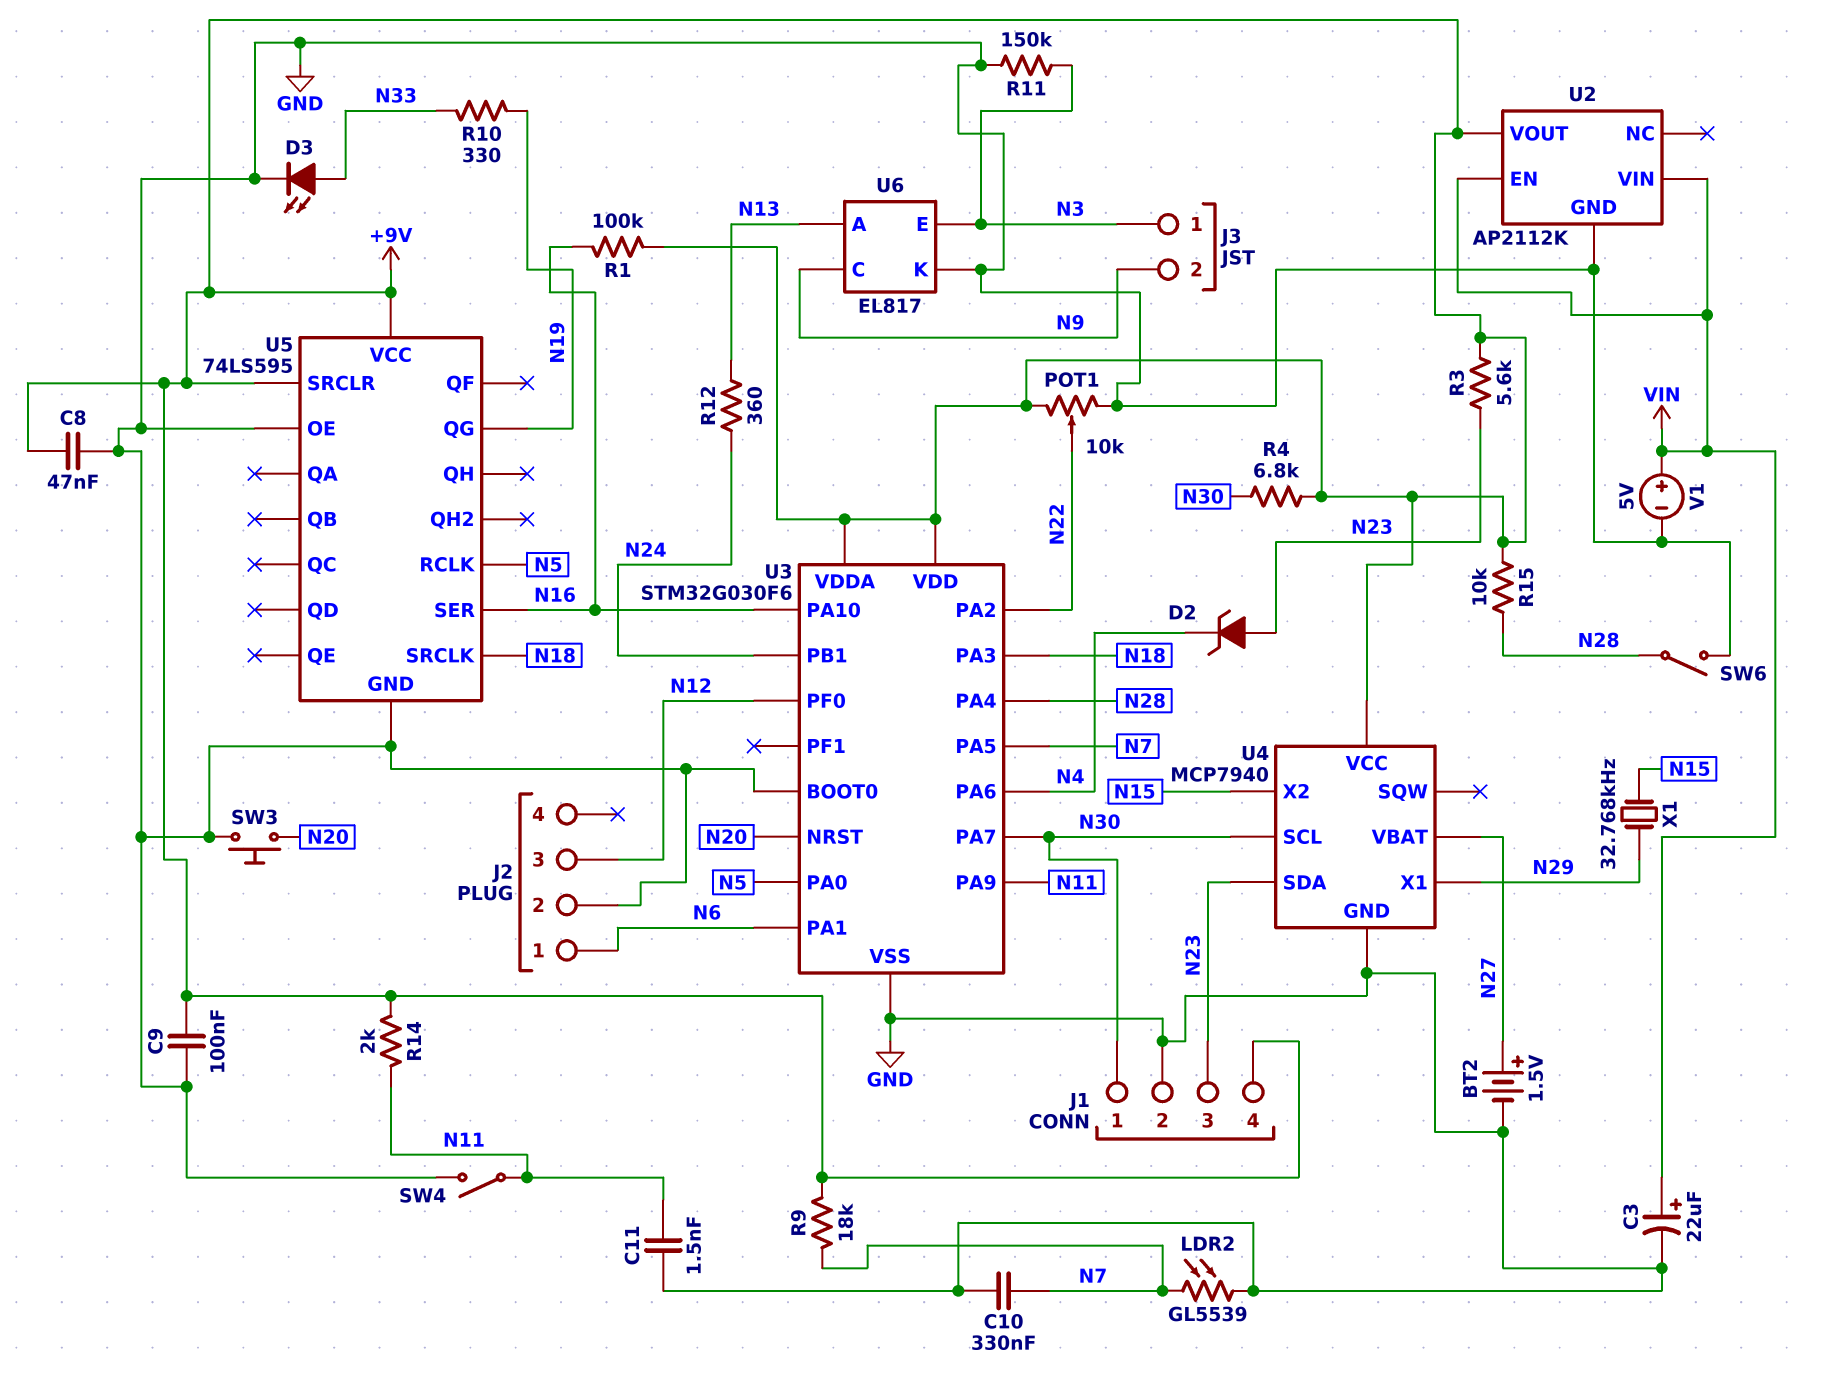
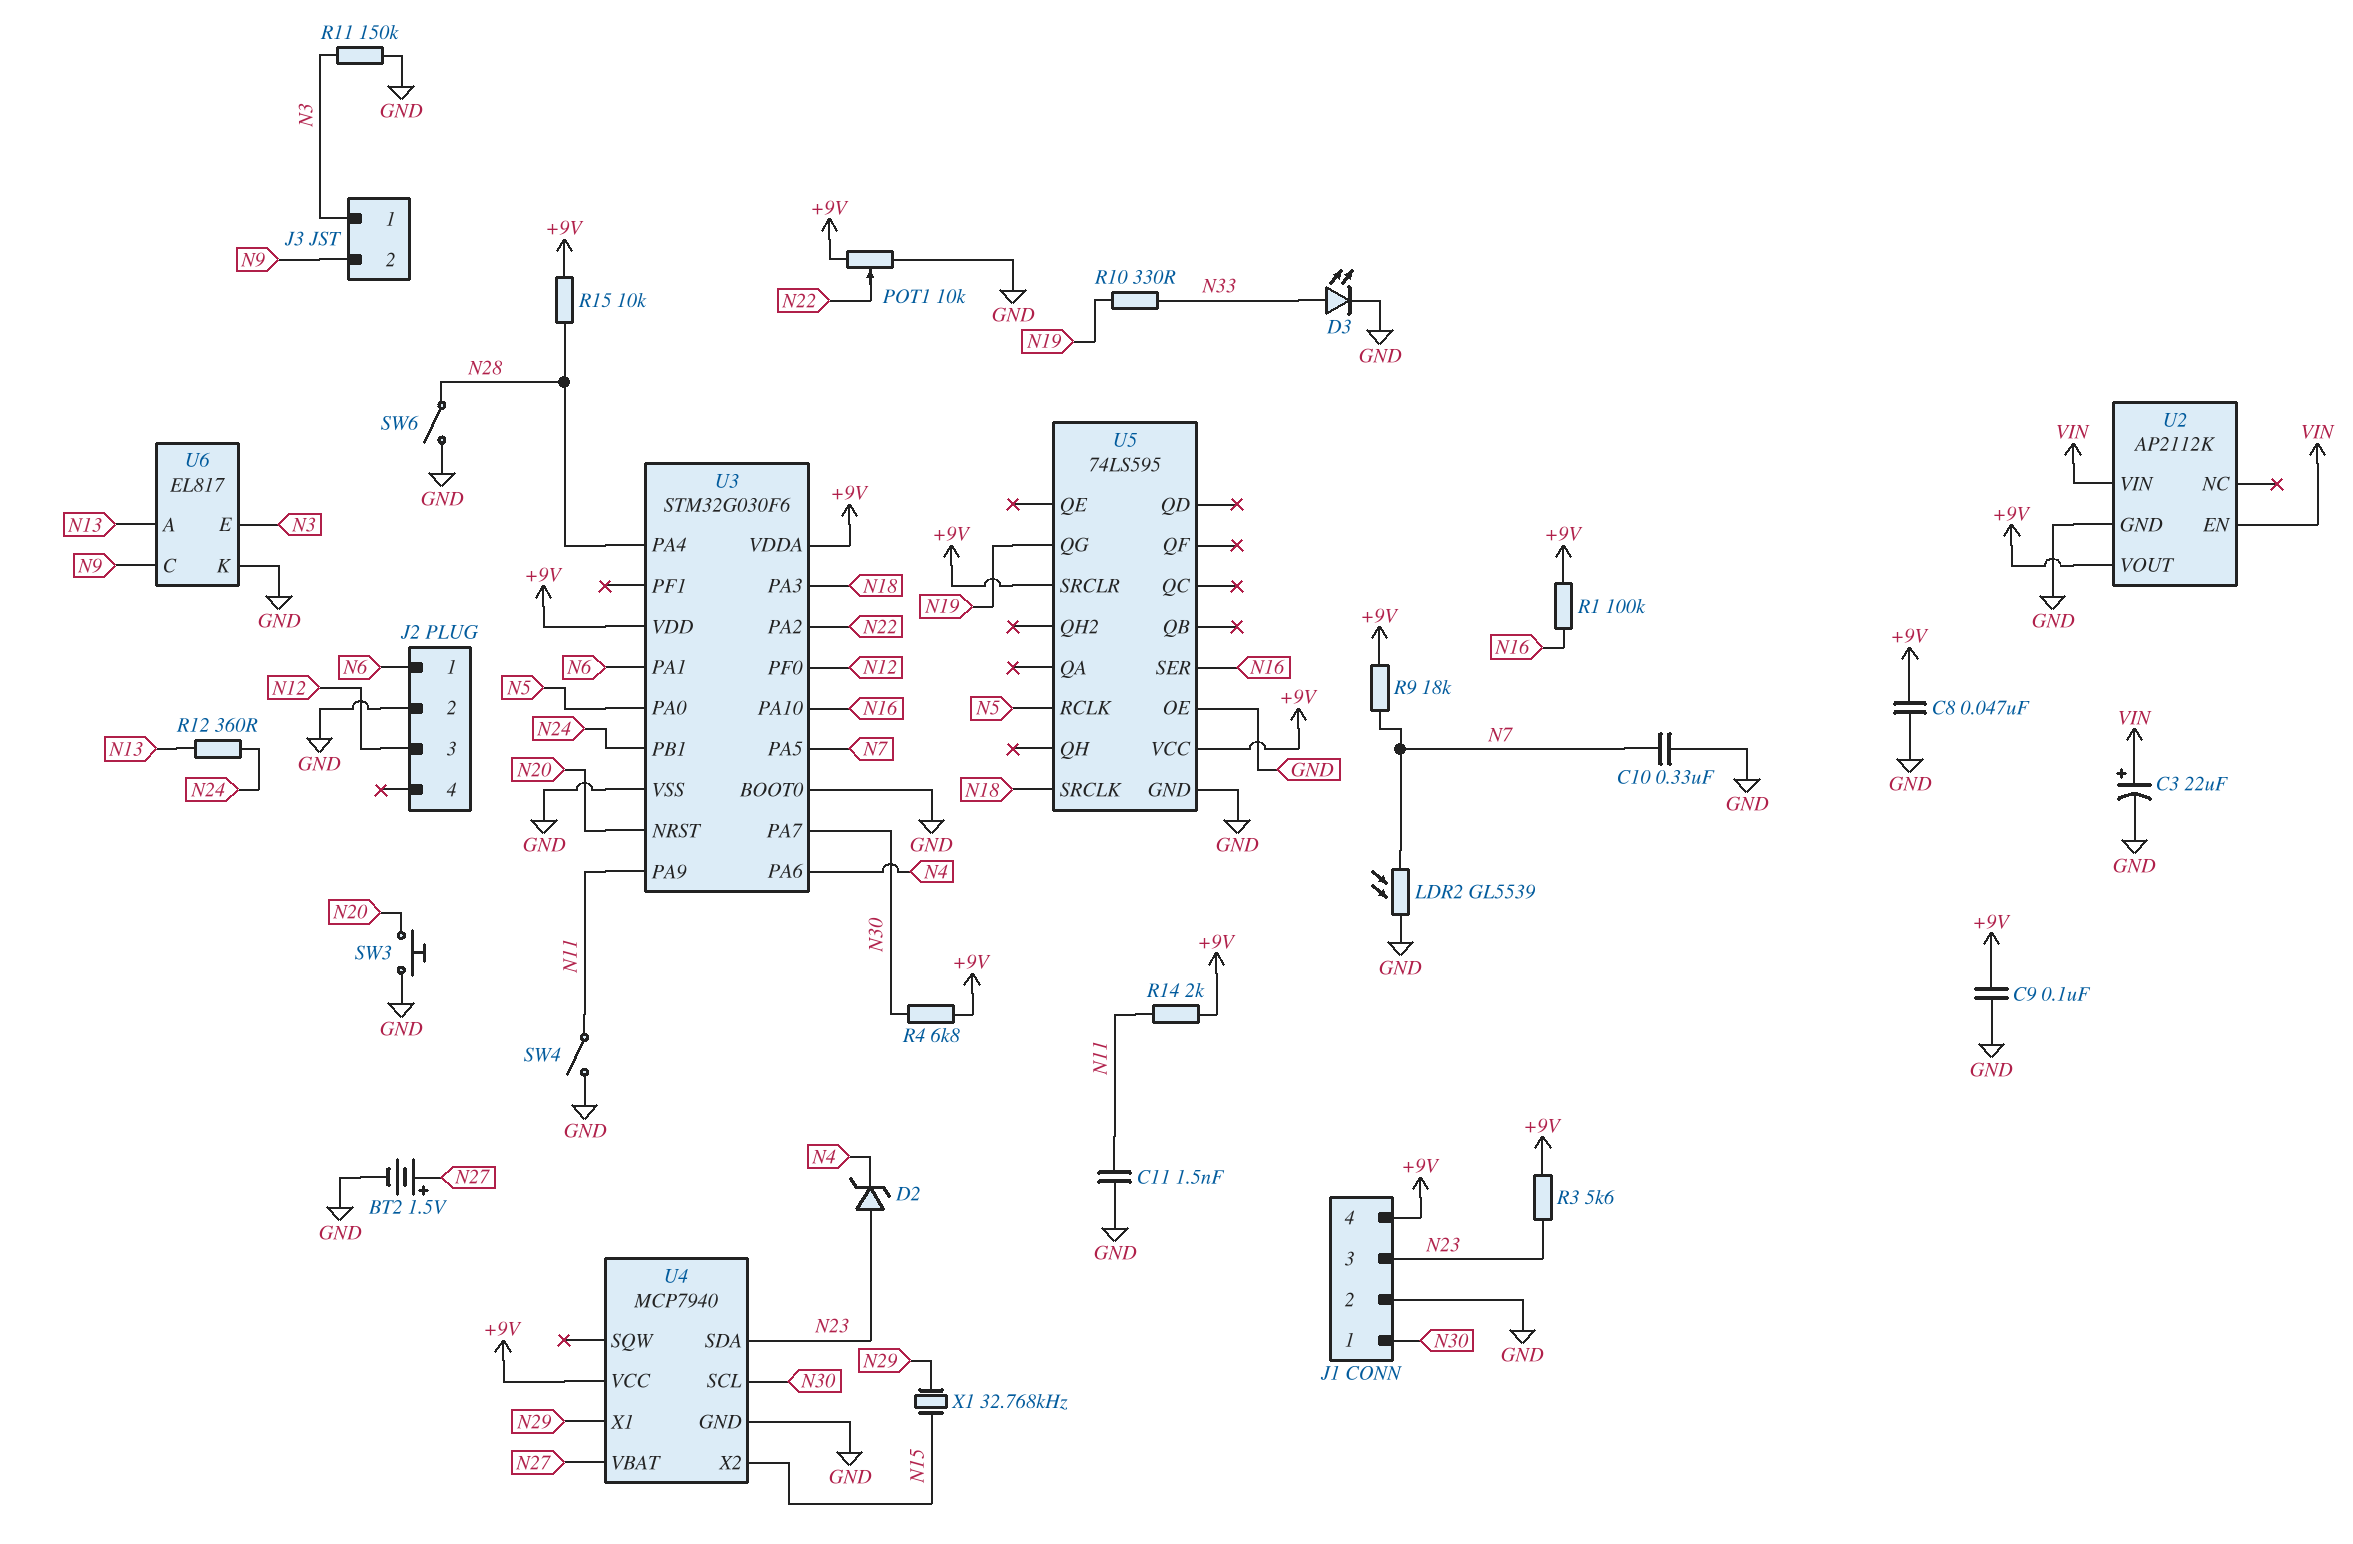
V1: 5V (plus VIN, minus GND) -> none

